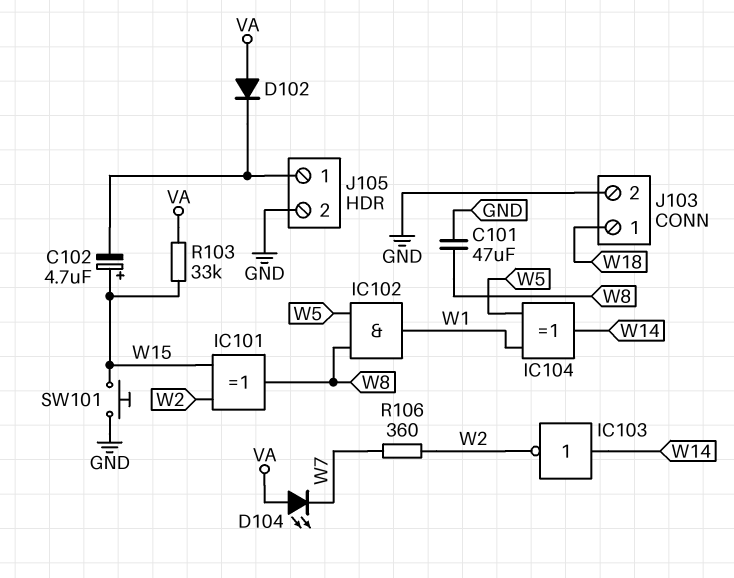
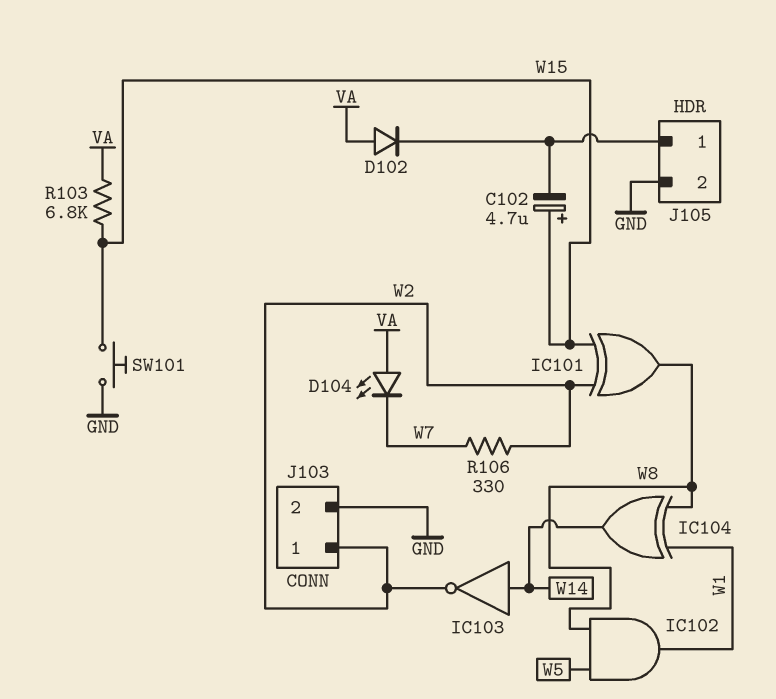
C101: 47uF (GND, W8) -> none
IC104: XOR (in W1, in W5, out W14) -> XOR (in W1, in W8, out W14)
J103 pin 1: W18 -> W2
R103: 33k (VA, W15) -> 6.8k (VA, W15)
R106: 360 (W2, W7) -> 330 (W2, W7)

